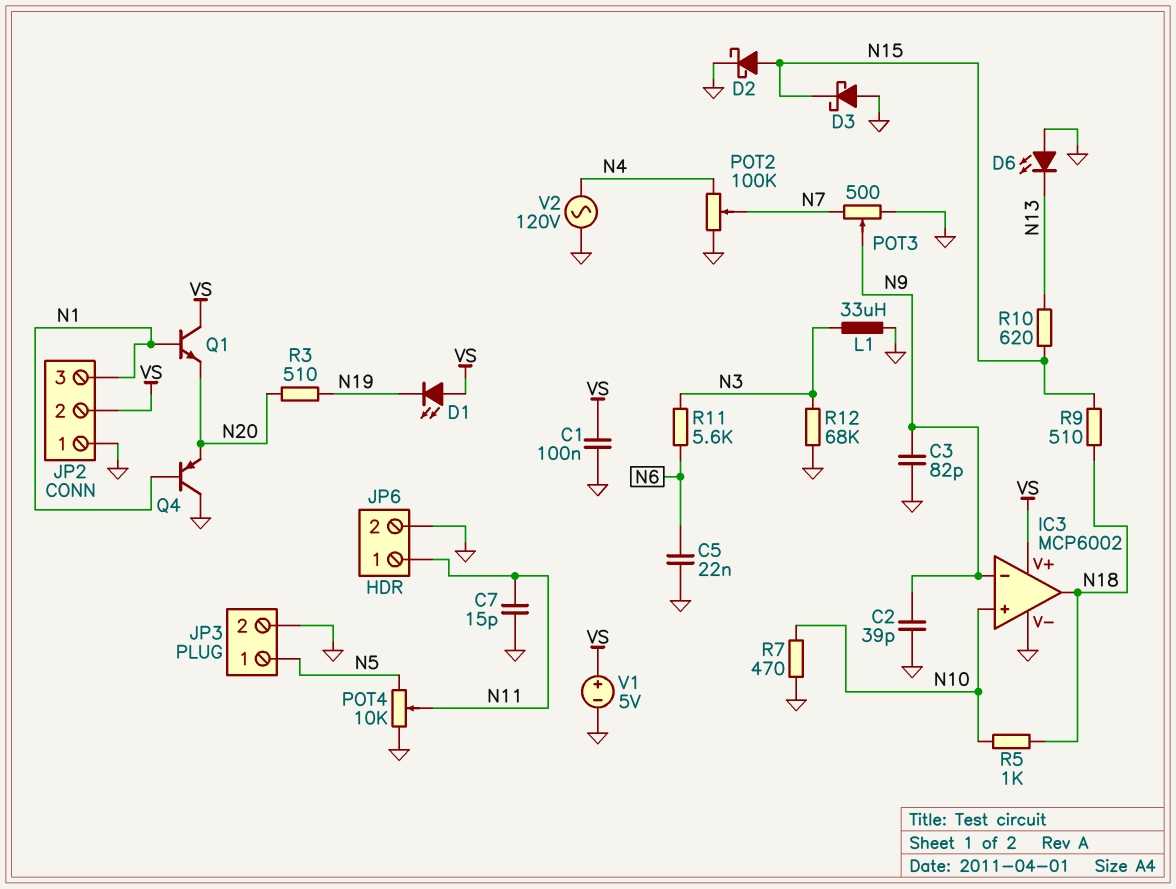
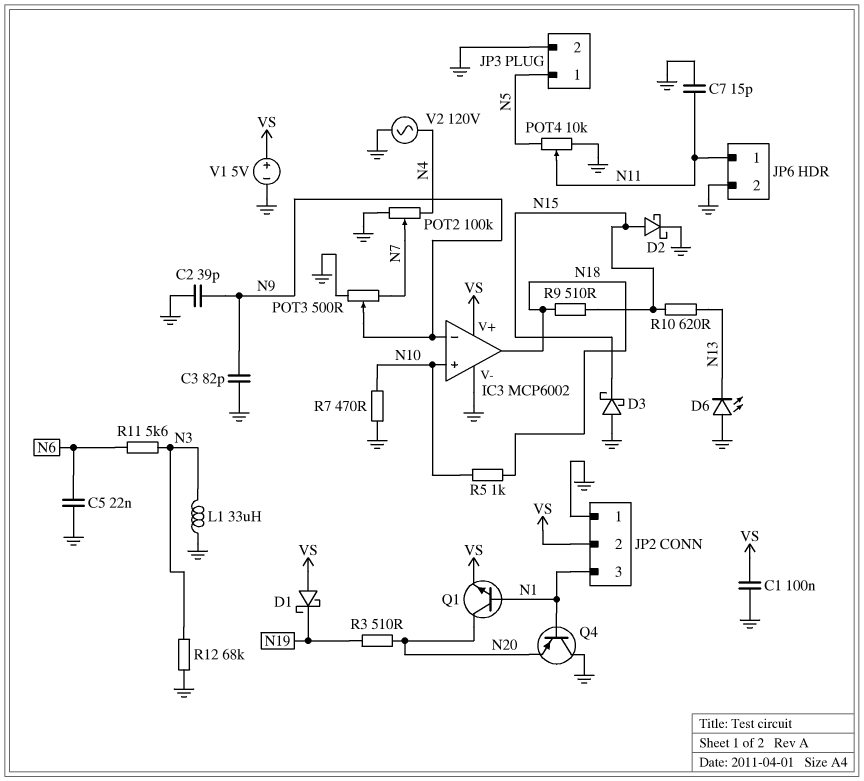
D1: LED (A VS, K N19) -> schottky (A VS, K N19)
Q1: NPN (B N1, C VS, E N20) -> NPN (B N1, C N20, E VS)

